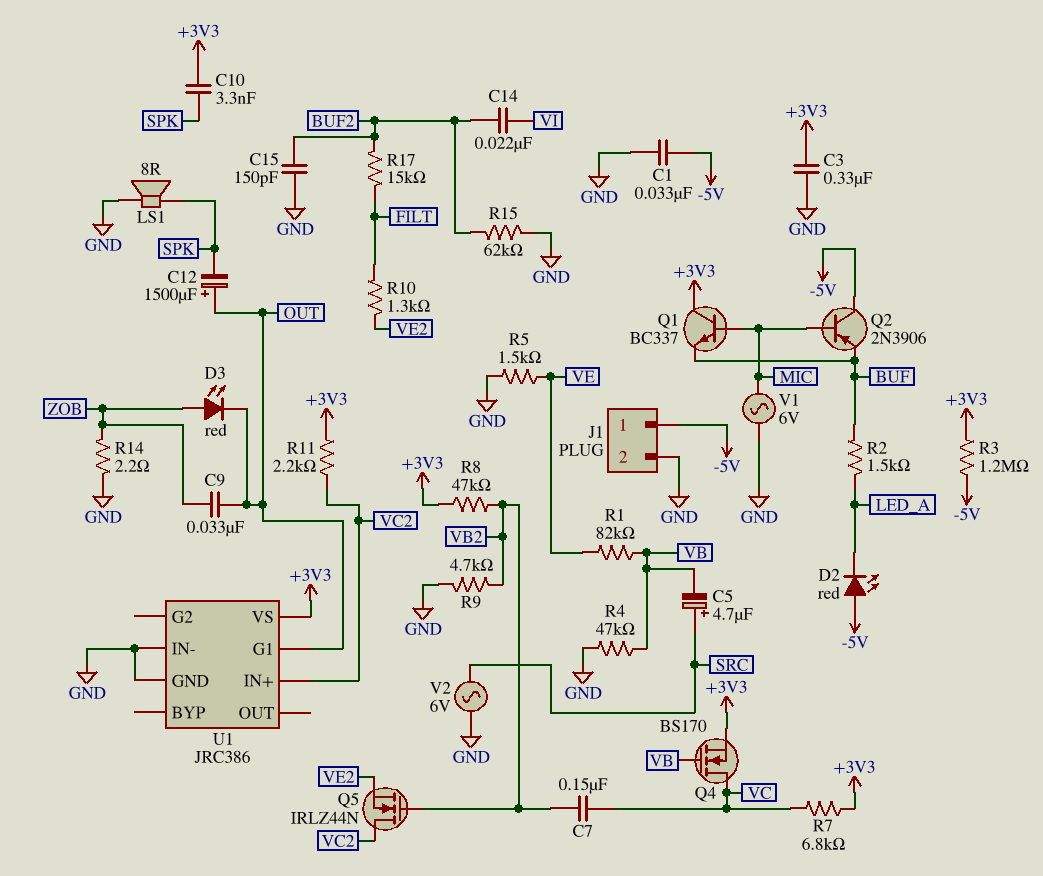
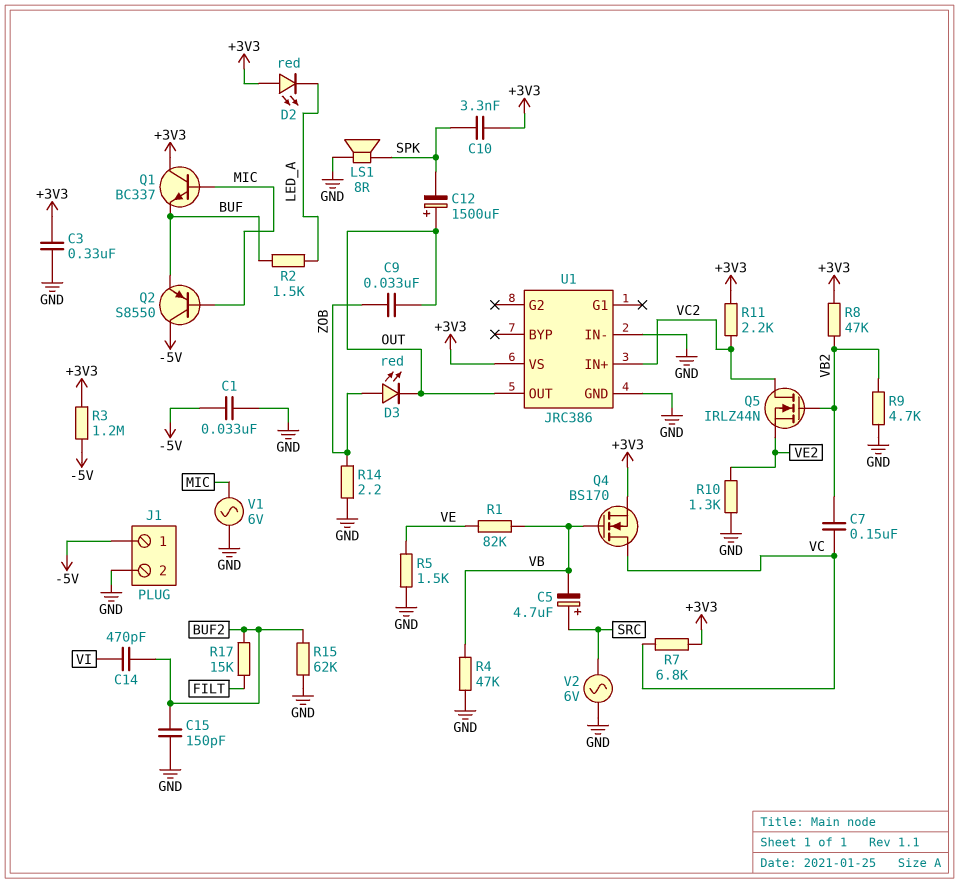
C14: 22nF (BUF2, VI) -> 470pF (BUF2, VI)
D2: LED red (A -5V, K LED_A) -> LED red (A +3V3, K LED_A)
Q2: PNP 2N3906 (B MIC, C -5V, E BUF) -> PNP S8550 (B MIC, C -5V, E BUF)
R10: 1.3k (FILT, VE2) -> 1.3k (GND, VE2)
U1 pin G1: OUT -> none
U1 pin OUT: none -> OUT

